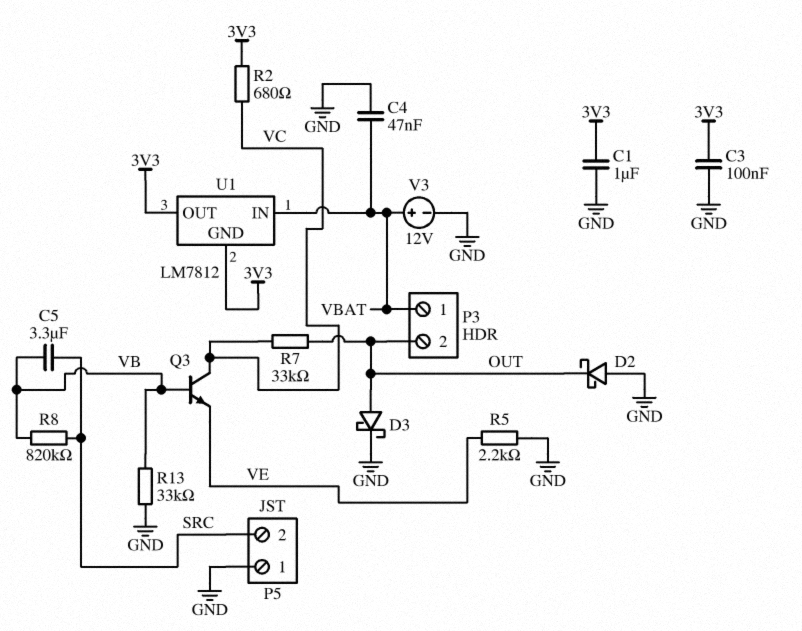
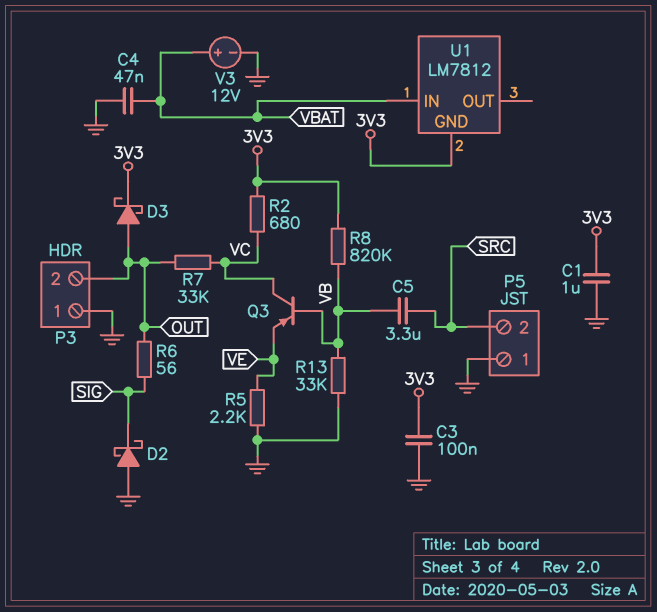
D2: schottky (A GND, K OUT) -> schottky (A GND, K SIG)
D3: schottky (A OUT, K GND) -> schottky (A OUT, K 3V3)
P3 pin 1: VBAT -> GND
Q3: NPN (B VB, C VC, E VE) -> PNP (B VB, C VC, E VE)
R6: none -> 56 (OUT, SIG)
R8: 820k (SRC, VB) -> 820k (3V3, VB)
U1 pin OUT: 3V3 -> none

